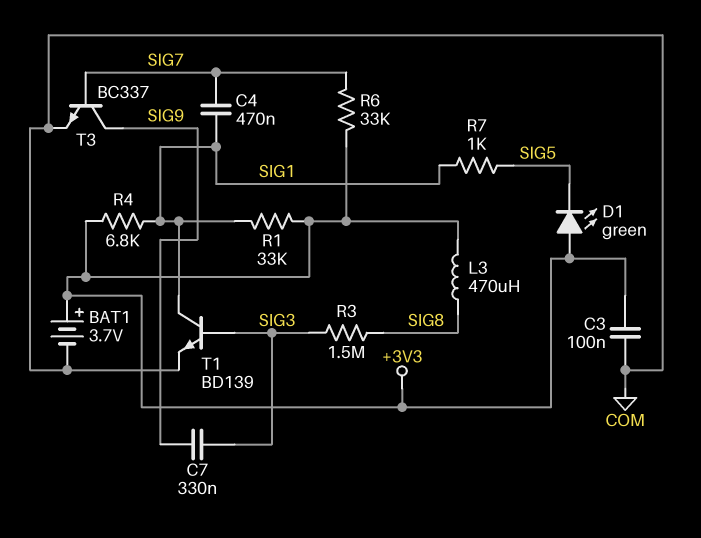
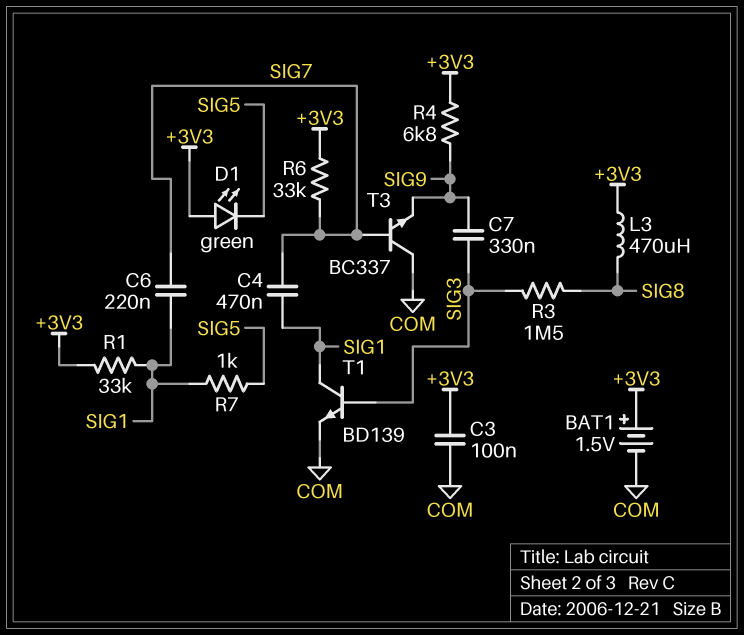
BAT1: 3.7V (plus +3V3, minus COM) -> 1.5V (plus +3V3, minus COM)
C6: none -> 220nF (SIG1, SIG7)
R4: 6.8k (+3V3, SIG1) -> 6.8k (+3V3, SIG9)
T3: NPN BC337 (B SIG7, C SIG9, E COM) -> NPN BC337 (B SIG7, C COM, E SIG9)

